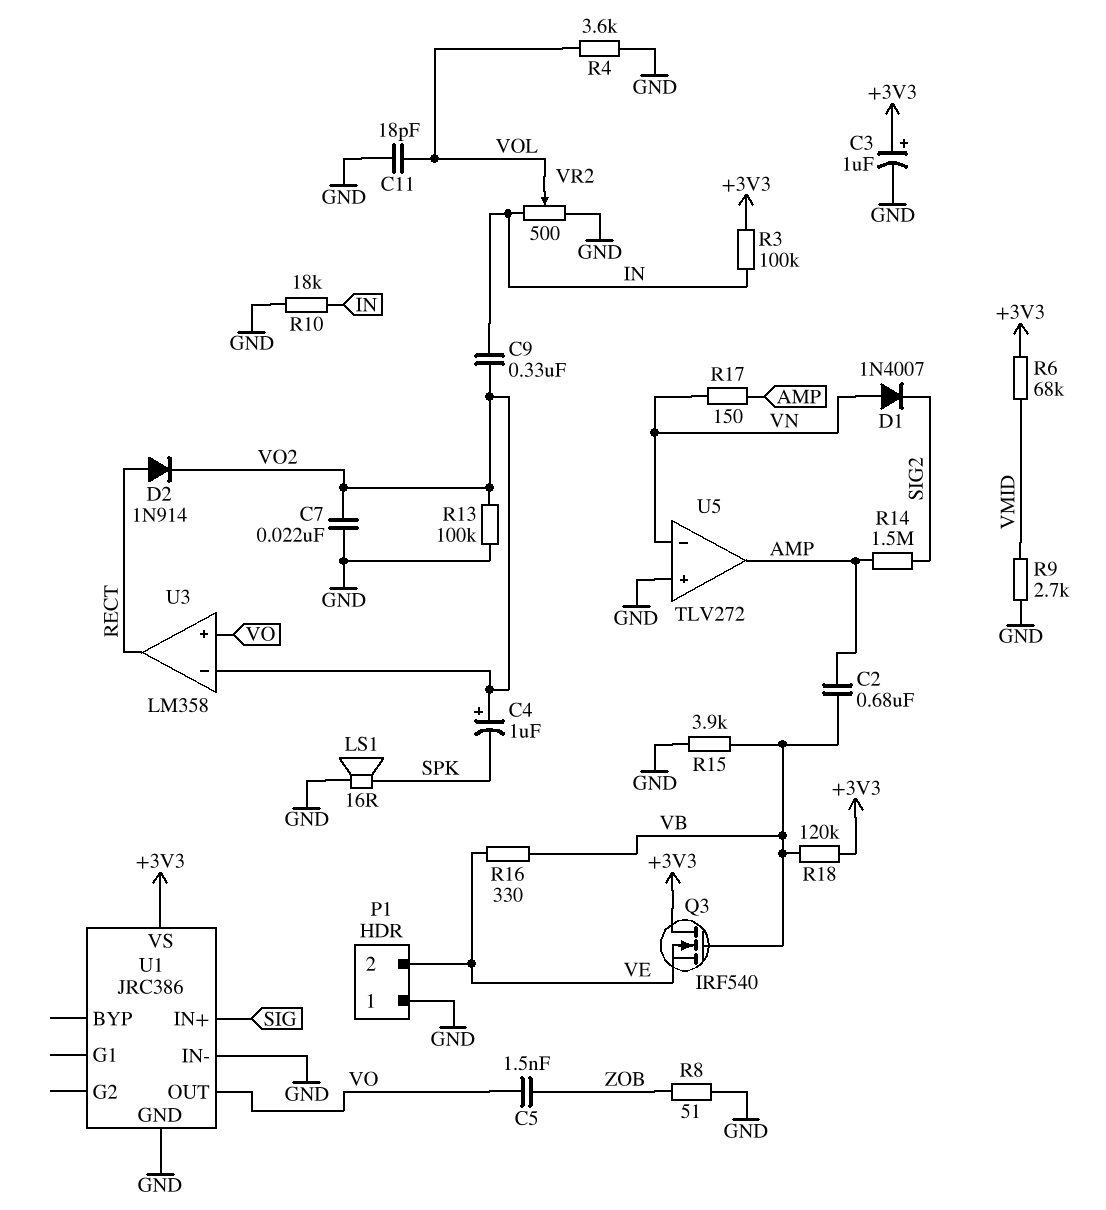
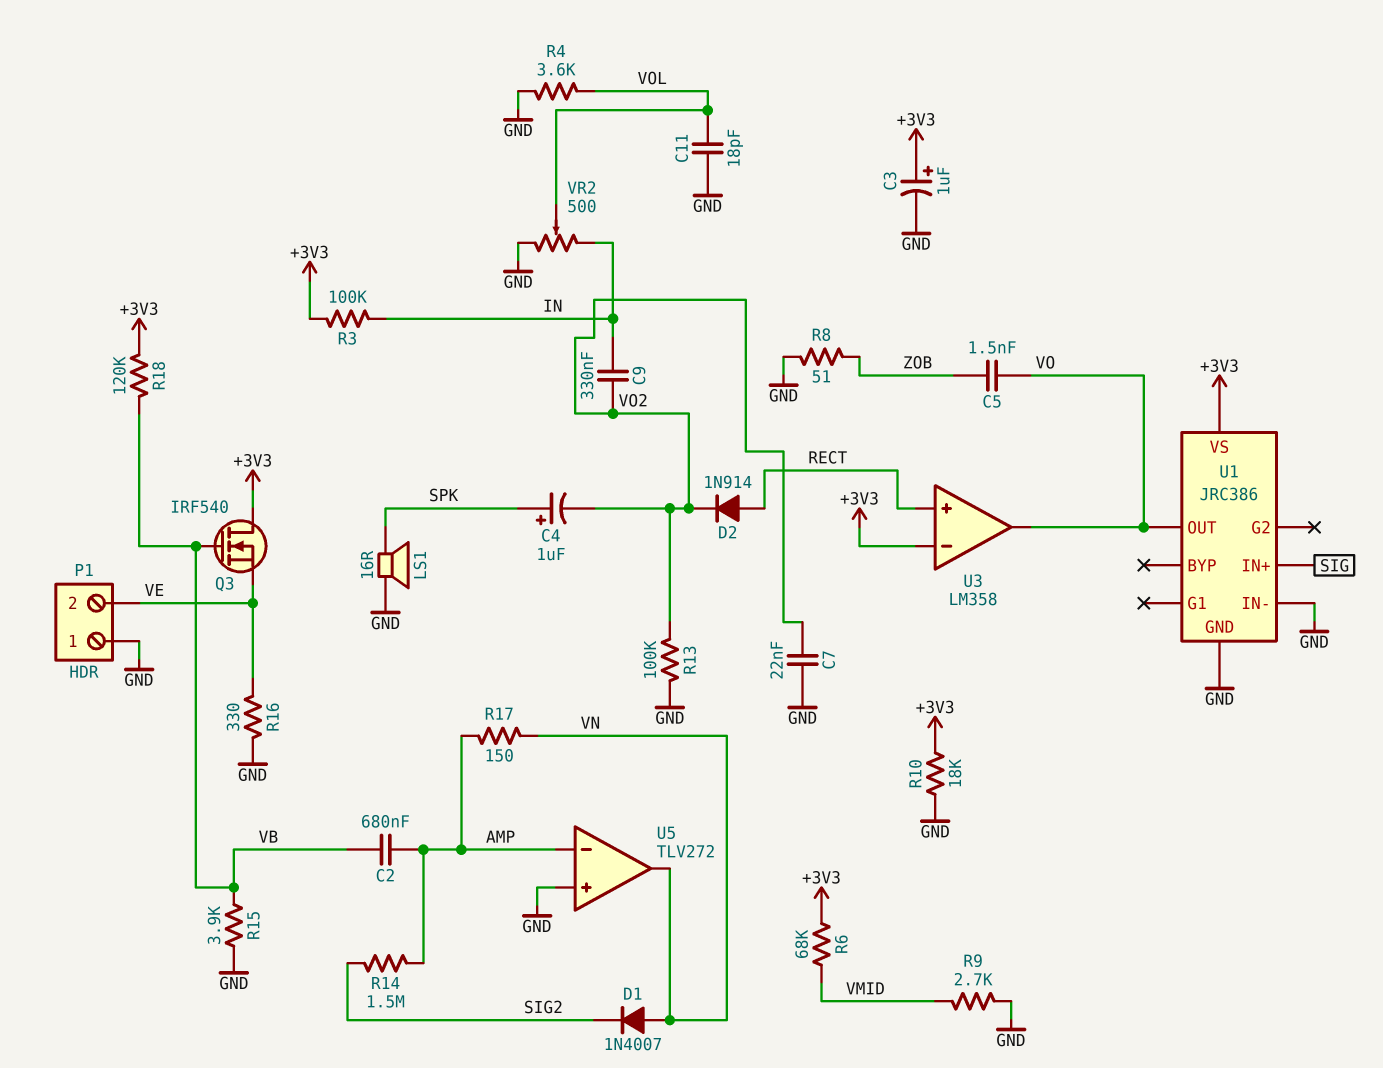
C4: 1uF (plus VO2, minus SPK) -> 1uF (plus SPK, minus VO2)
R10: 18k (GND, IN) -> 18k (+3V3, GND)
R16: 330 (VB, VE) -> 330 (GND, VE)
U3 pin in+: VO -> RECT
U3 pin in-: VO2 -> +3V3
U3 pin out: RECT -> VO
U5 pin in-: VN -> AMP
U5 pin out: AMP -> VN

